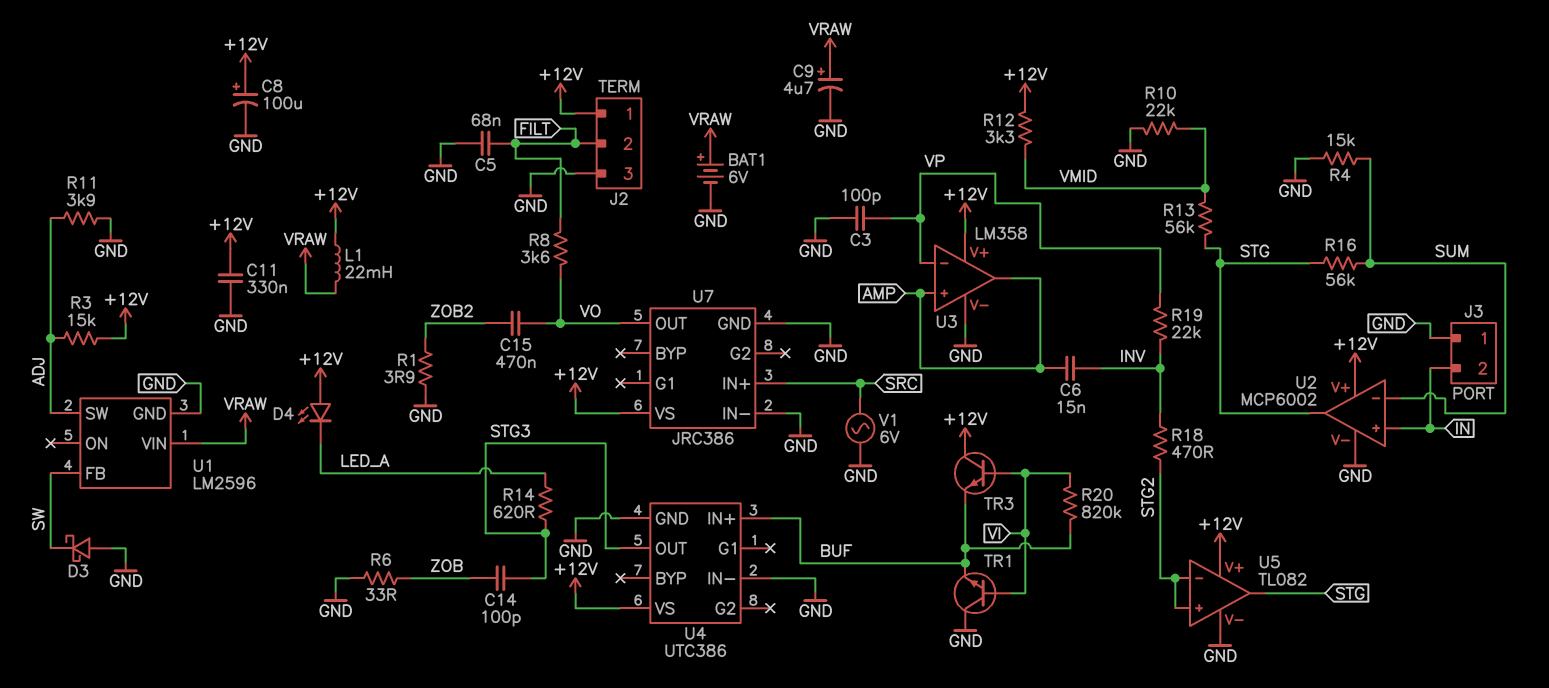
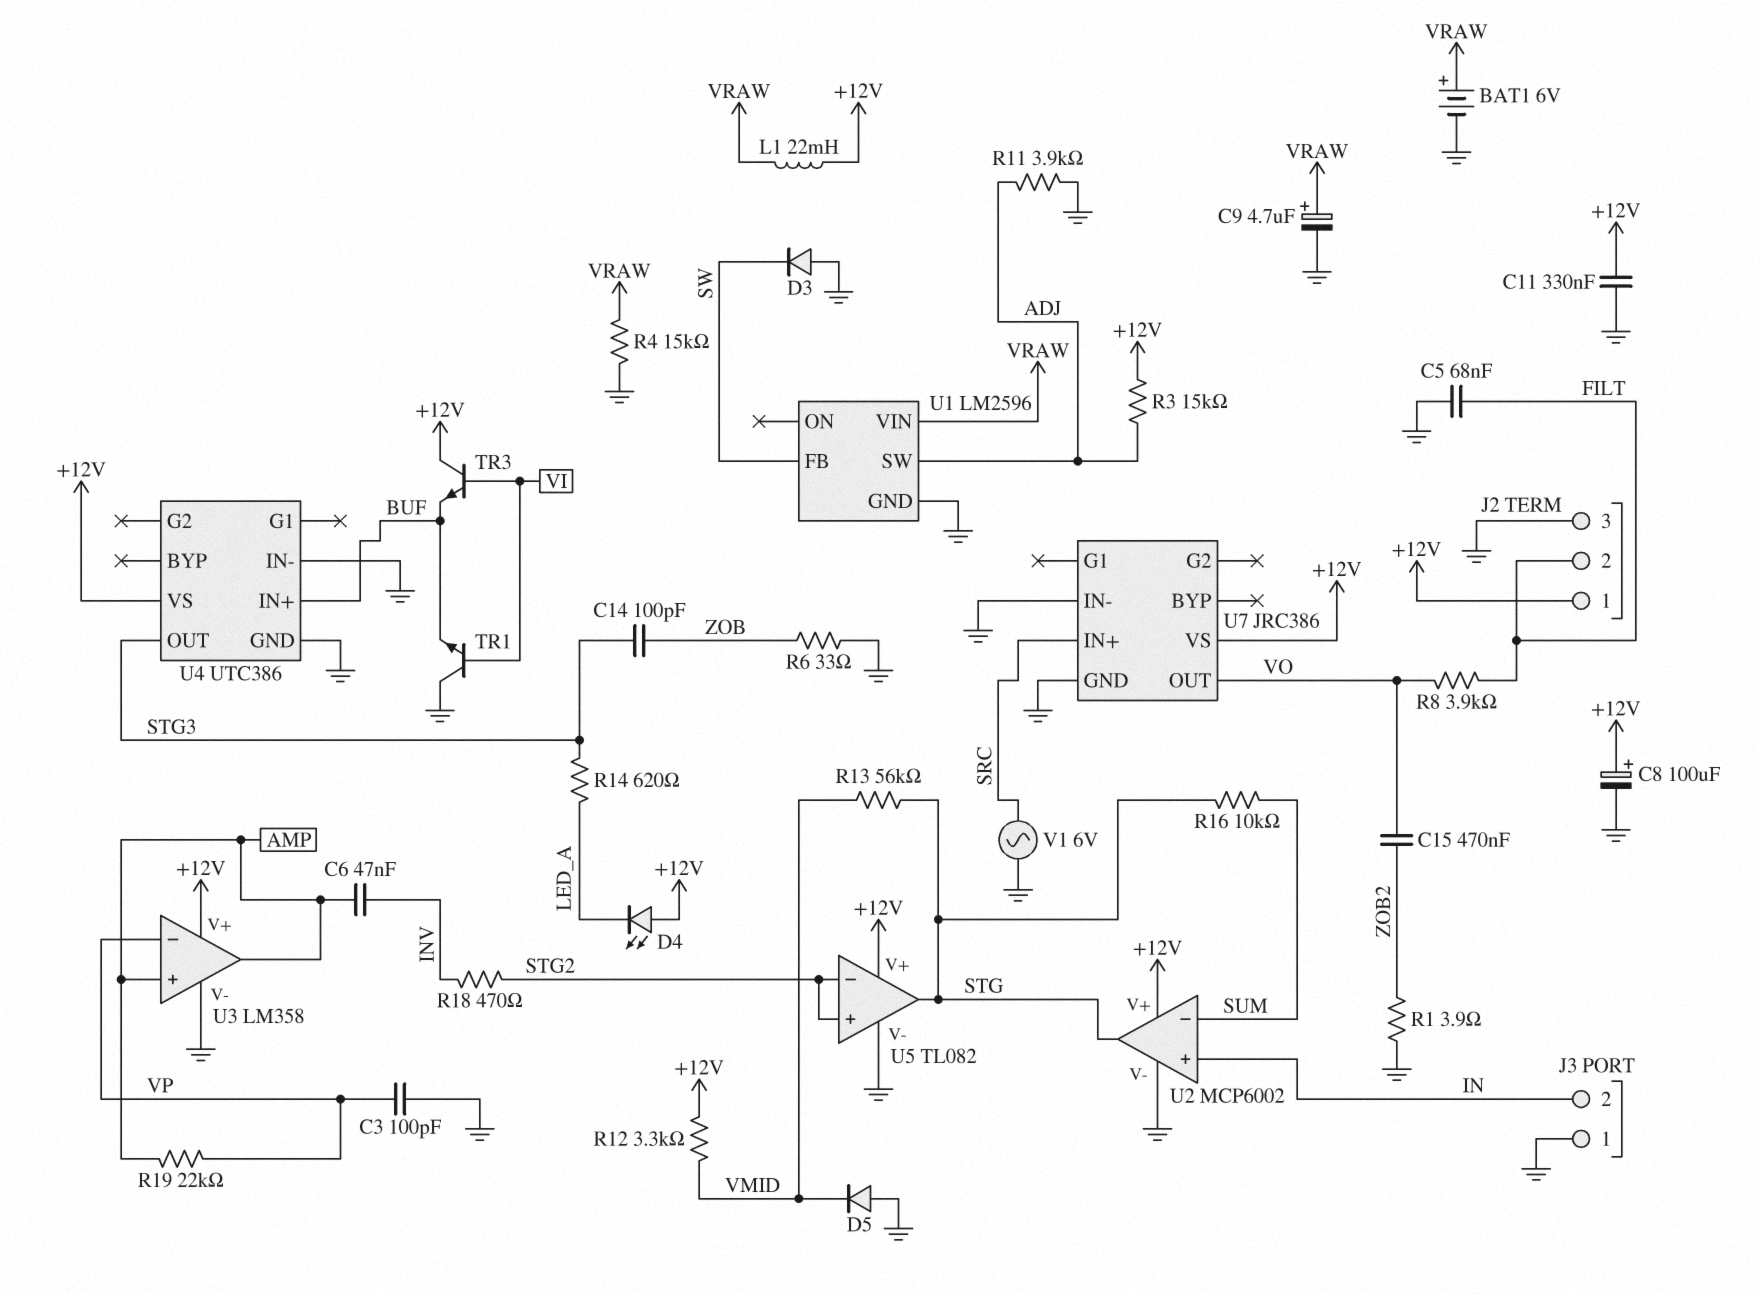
C6: 15nF (AMP, INV) -> 47nF (AMP, INV)
D3: schottky (A GND, K SW) -> diode (A GND, K SW)
D5: none -> diode (A GND, K VMID)
R4: 15k (GND, SUM) -> 15k (GND, VRAW)
R8: 3.6k (FILT, VO) -> 3.9k (FILT, VO)
R10: 22k (GND, VMID) -> none
R16: 56k (STG, SUM) -> 10k (STG, SUM)
R19: 22k (INV, VP) -> 22k (AMP, VP)
R20: 820k (BUF, VI) -> none

